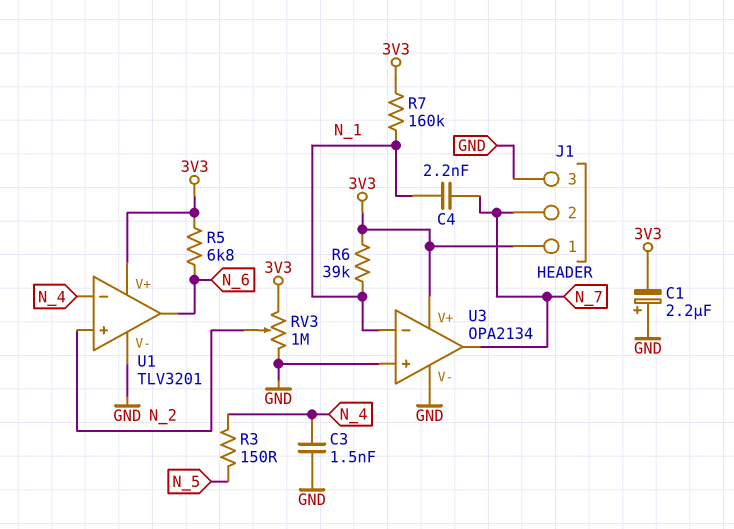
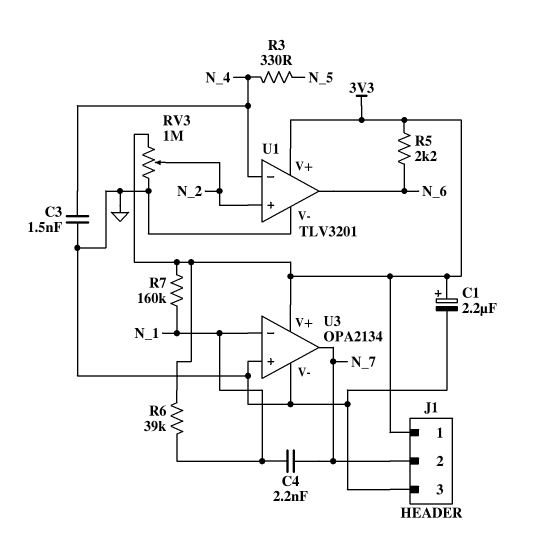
C1: 2.2uF (plus GND, minus 3V3) -> 2.2uF (plus 3V3, minus GND)
R3: 150 (N_4, N_5) -> 330 (N_4, N_5)
R5: 6.8k (3V3, N_6) -> 2.2k (3V3, N_6)

